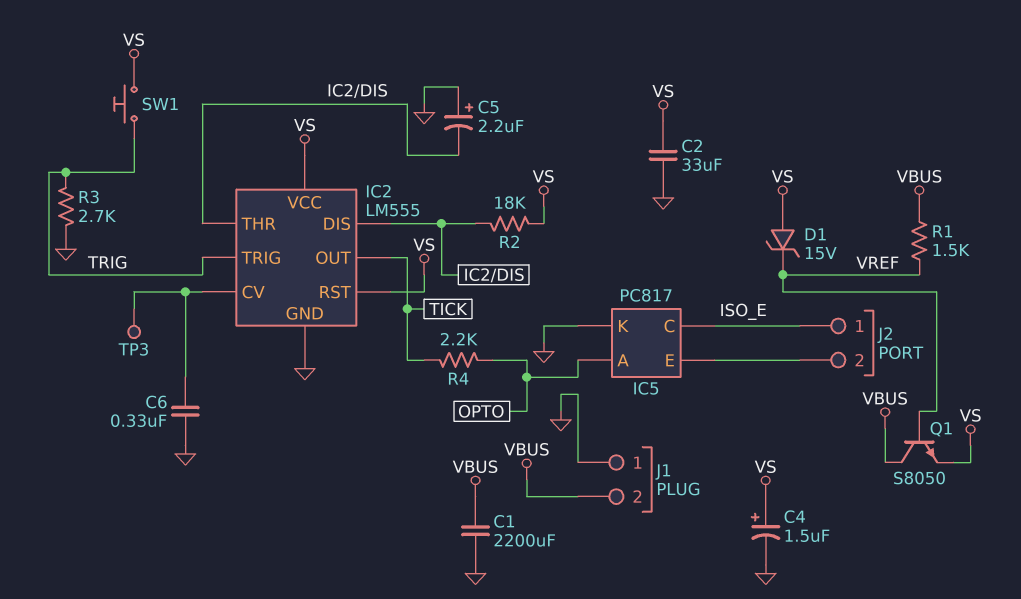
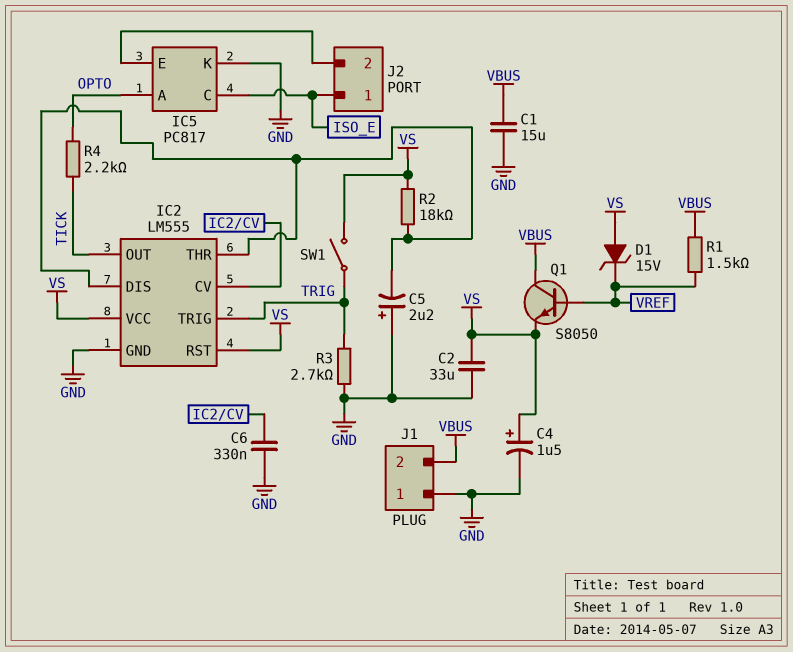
C1: 2200uF (GND, VBUS) -> 15uF (GND, VBUS)
SW1: button (TRIG, VS) -> switch (TRIG, VS)
TP3: test point (IC2/CV) -> none

